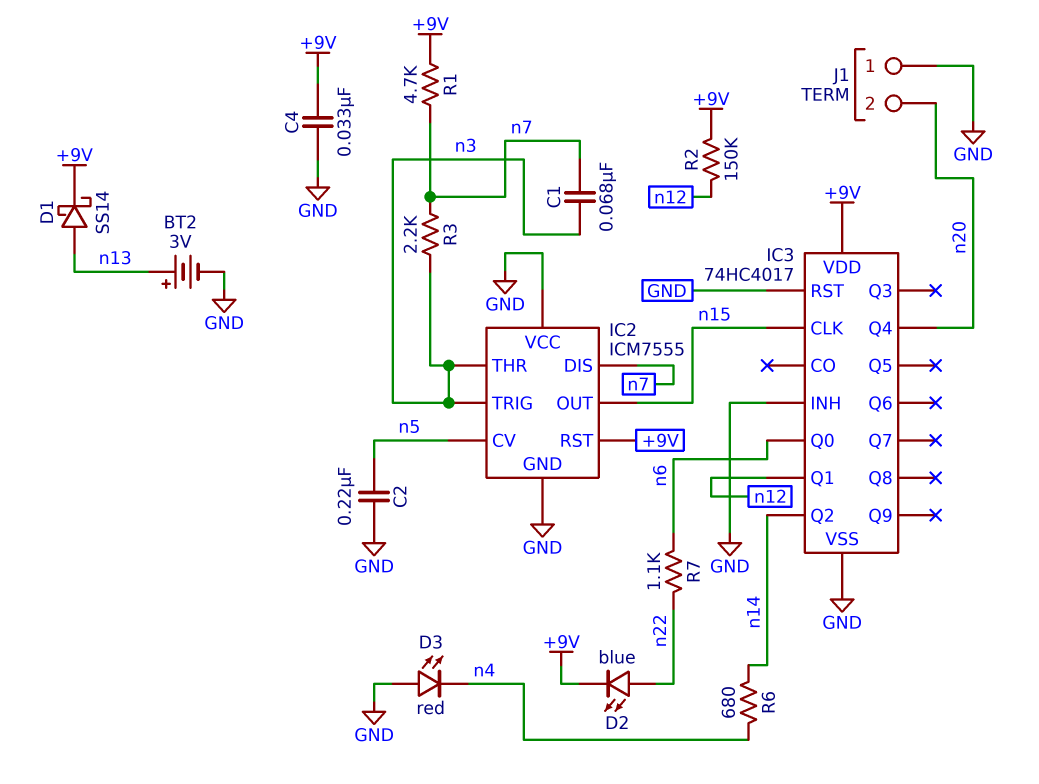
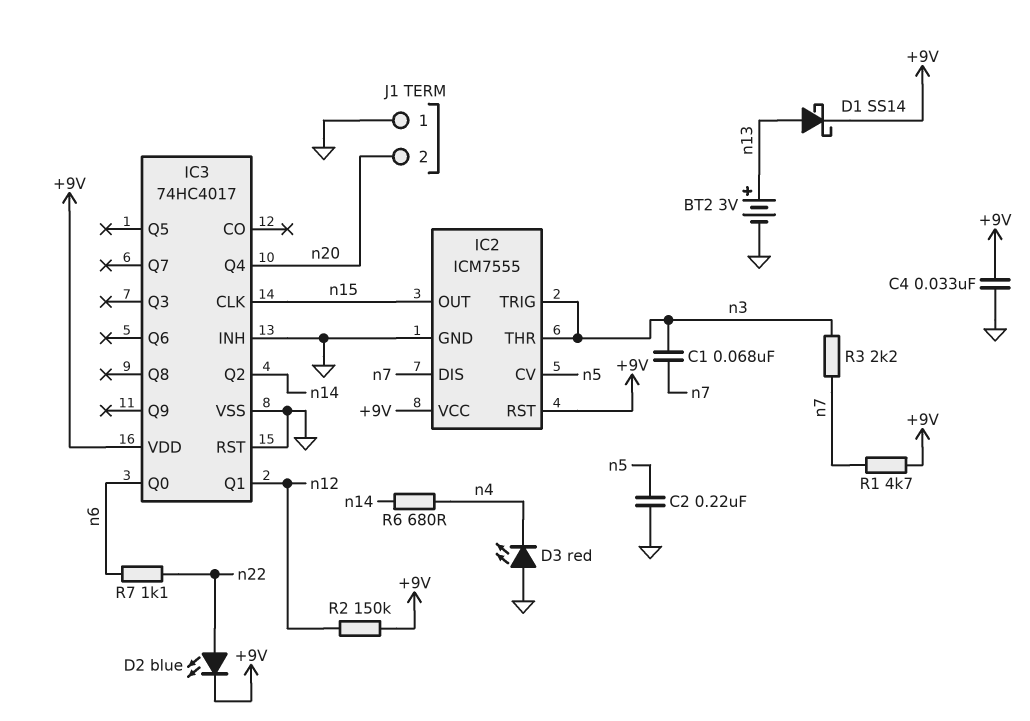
IC2 pin VCC: GND -> +9V

